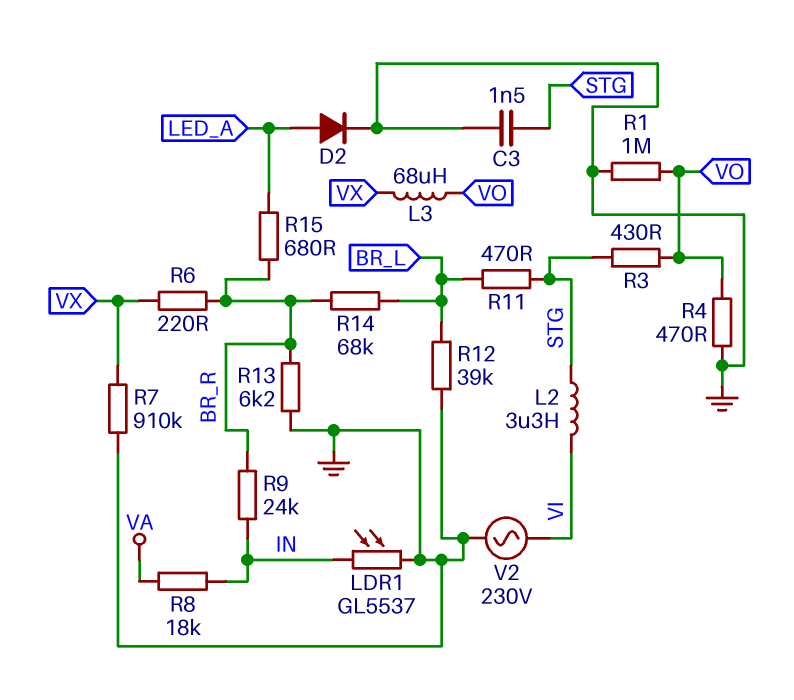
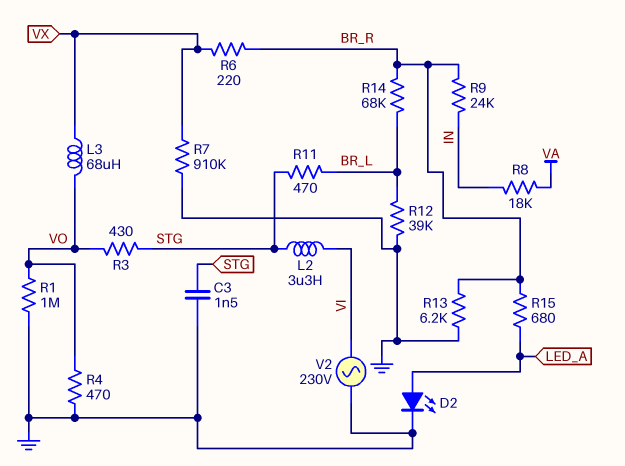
D2: diode (A LED_A, K GND) -> LED (A LED_A, K GND)
LDR1: GL5537 (GND, IN) -> none

